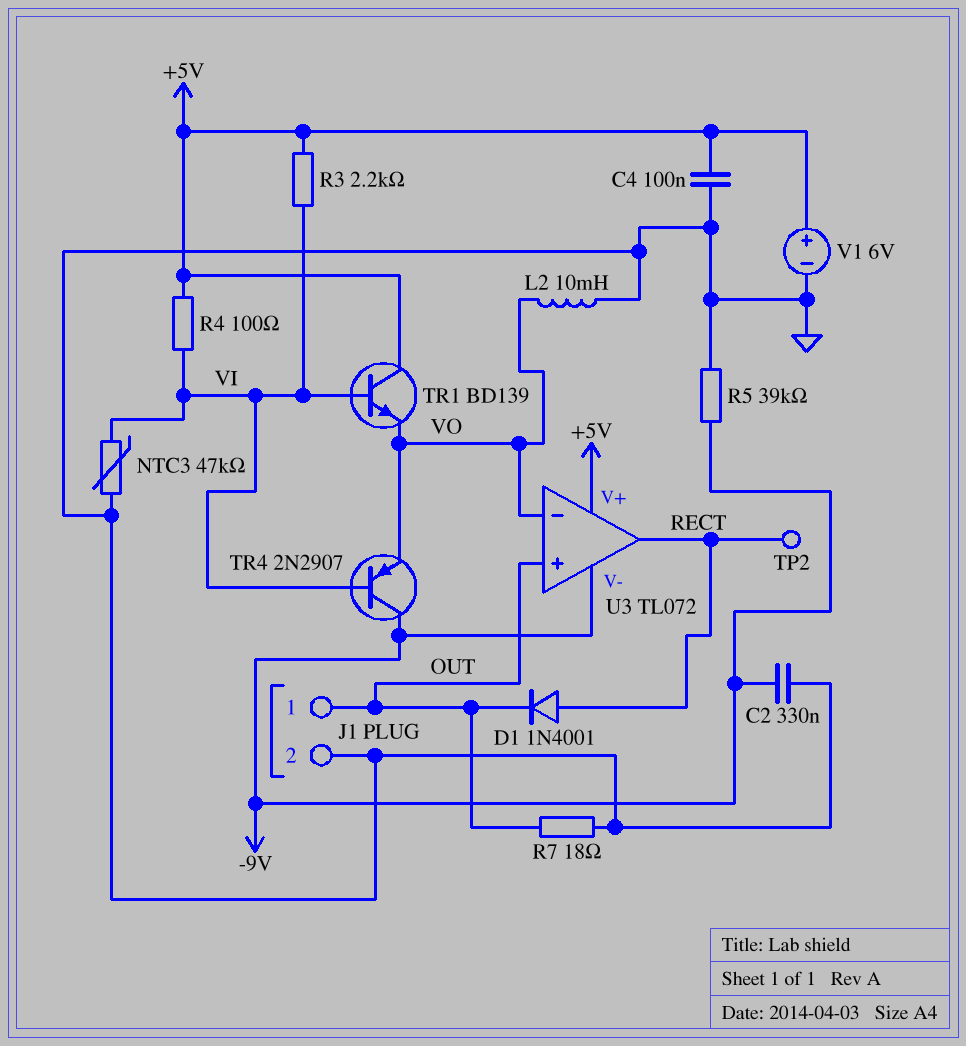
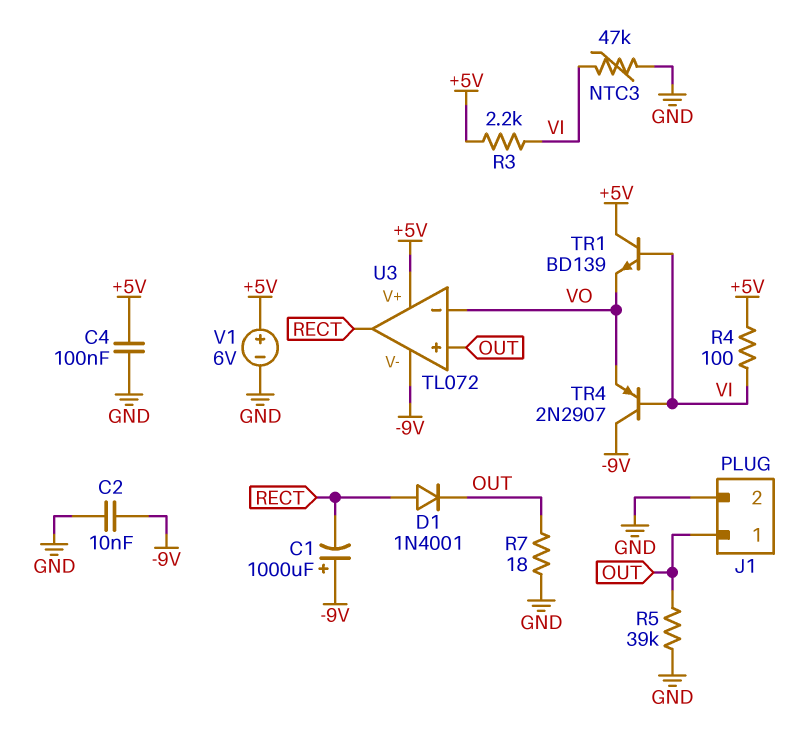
C1: none -> 1000uF (plus -9V, minus RECT)
C2: 330nF (-9V, GND) -> 10nF (-9V, GND)
L2: 10mH (GND, VO) -> none
R5: 39k (-9V, GND) -> 39k (GND, OUT)
TP2: test point (RECT) -> none

